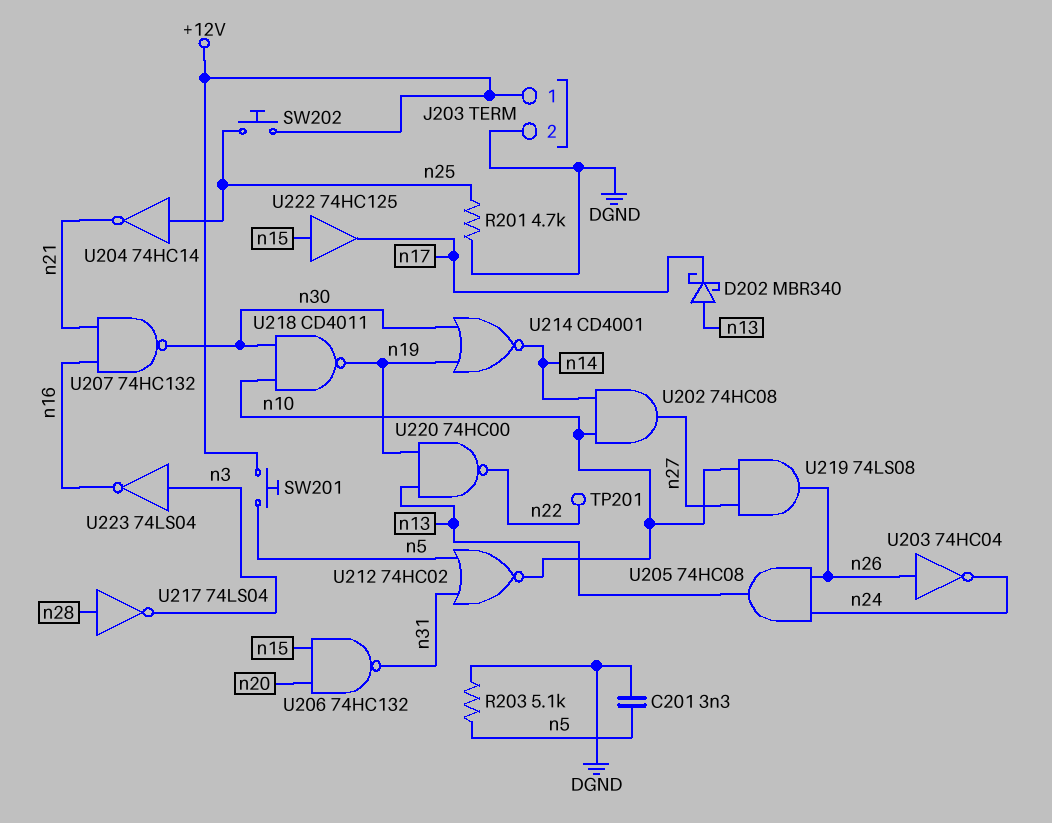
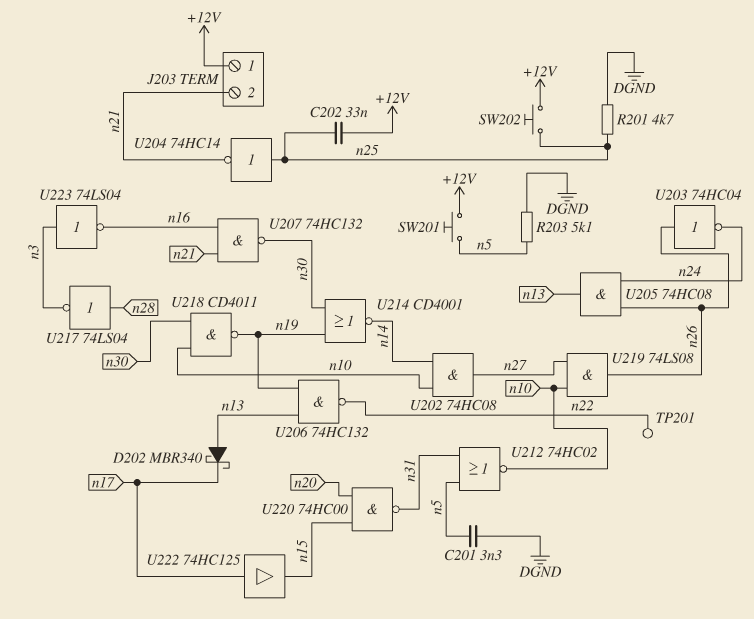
C202: none -> 33nF (+12V, n25)
J203 pin 2: DGND -> n21
U206: NAND 74HC132 (in n15, in n20, out n31) -> NAND 74HC132 (in n13, in n19, out n22)
U220: NAND 74HC00 (in n13, in n19, out n22) -> NAND 74HC00 (in n15, in n20, out n31)
U222: buffer 74HC125 (in n15, out n17) -> buffer 74HC125 (in n17, out n15)

